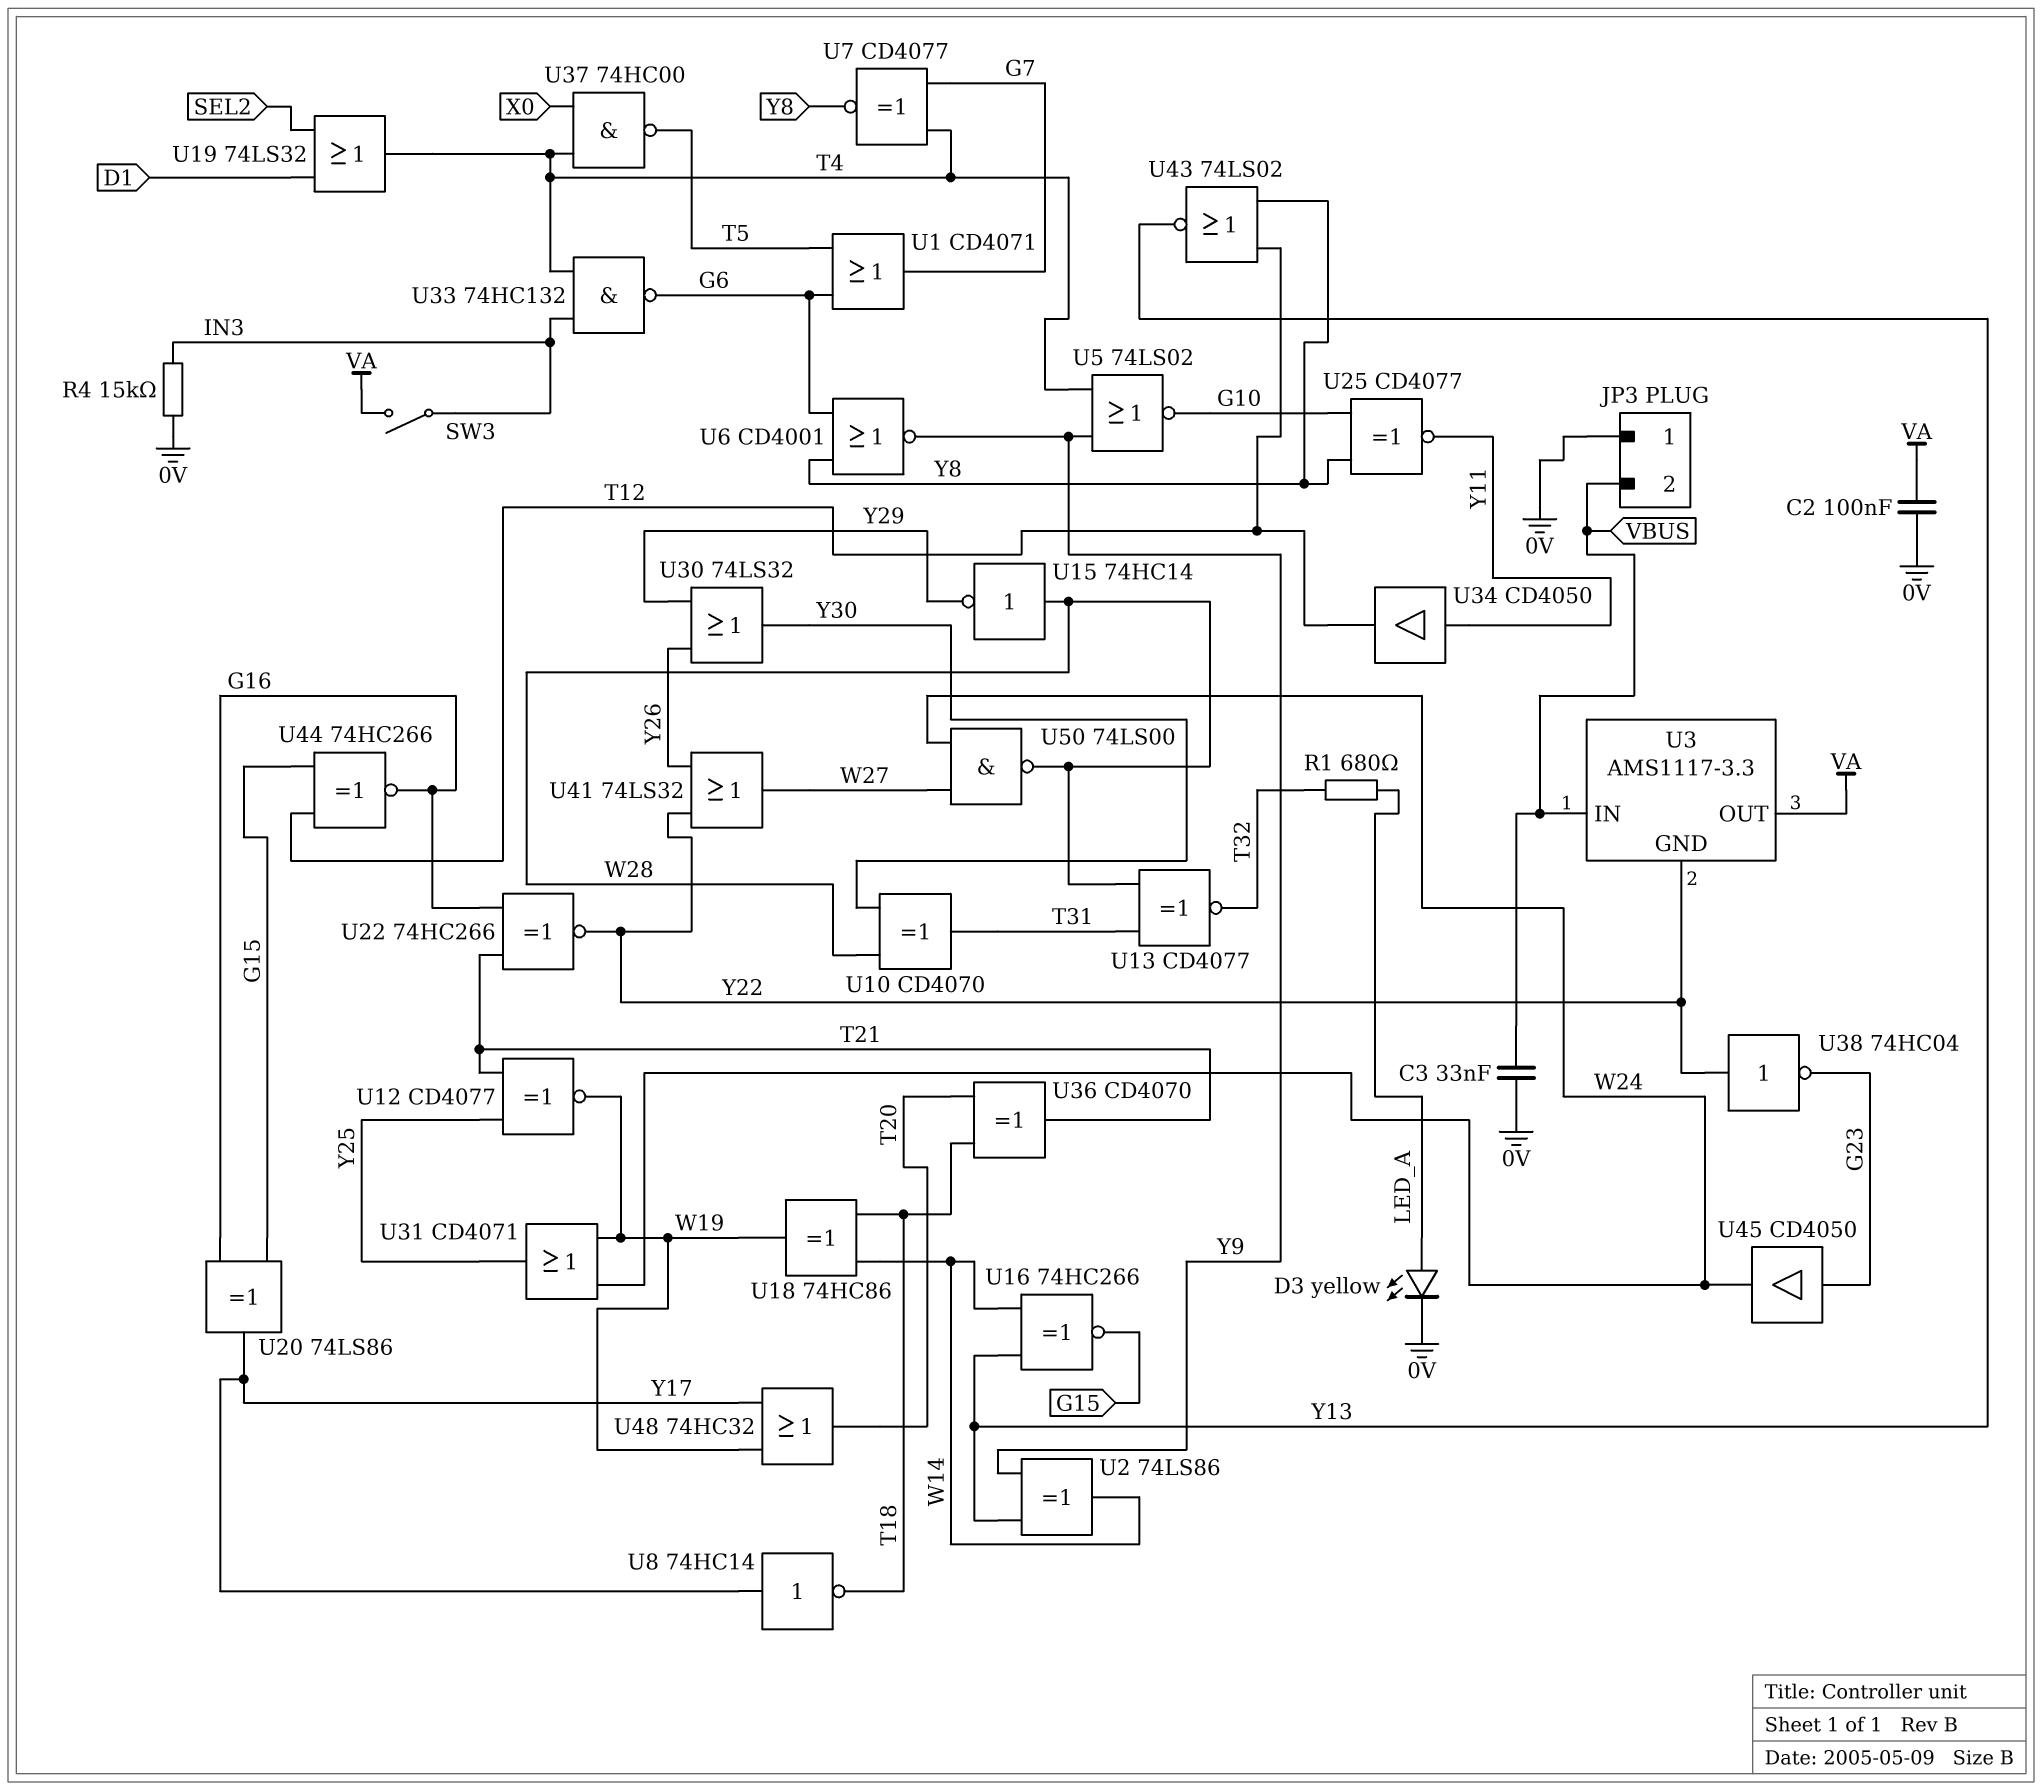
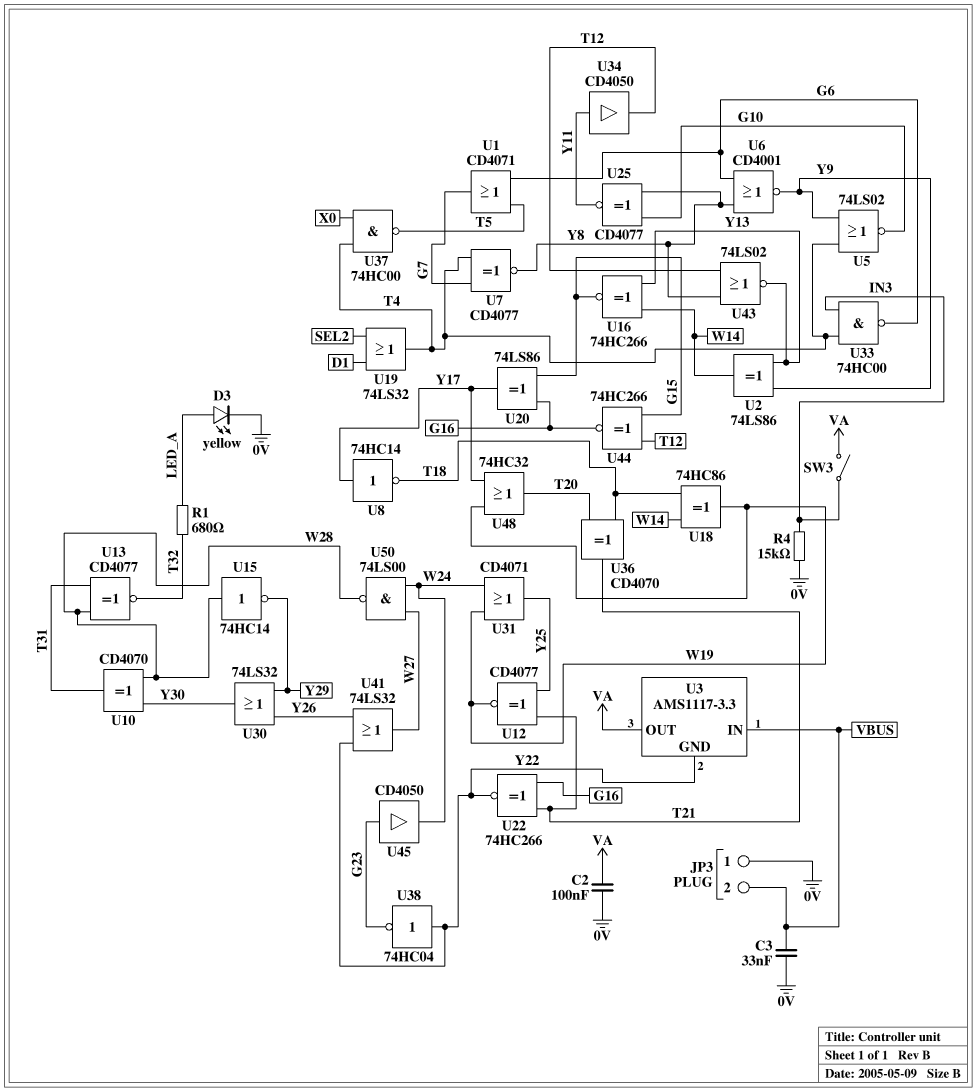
U33: NAND 74HC132 (in IN3, in T4, out G6) -> NAND 74HC00 (in IN3, in T4, out G6)

